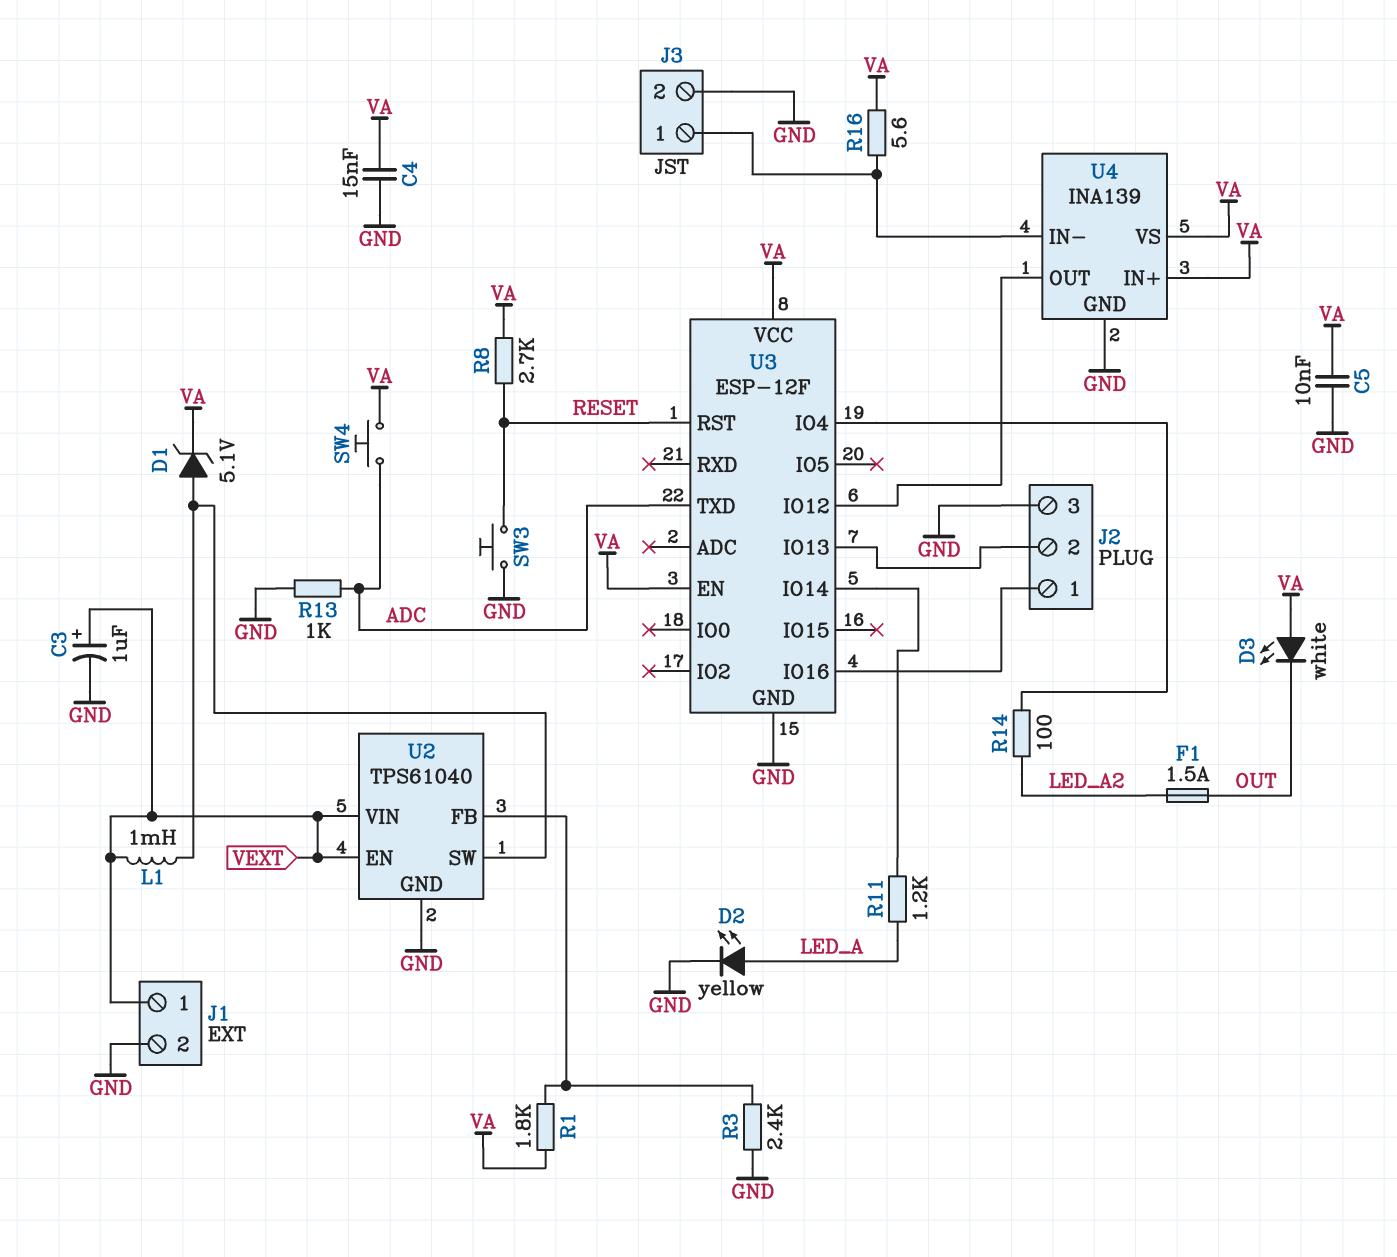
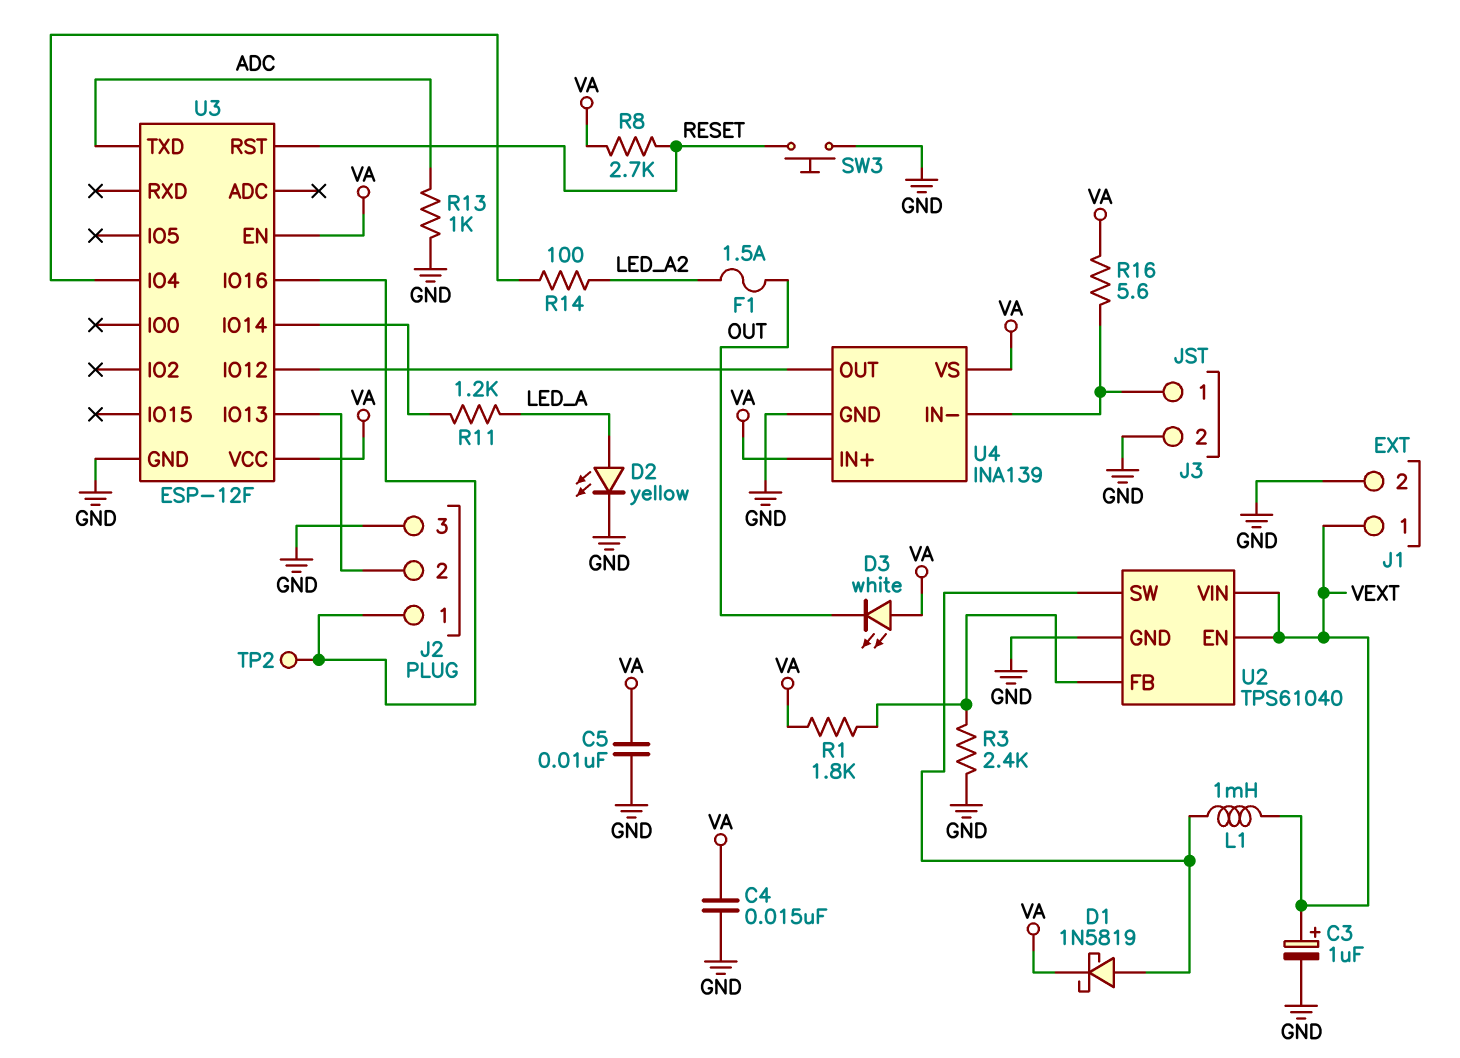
D1: zener 5.1V (A U2/SW, K VA) -> schottky 1N5819 (A U2/SW, K VA)
SW4: button (ADC, VA) -> none
TP2: none -> test point (J2/1)

